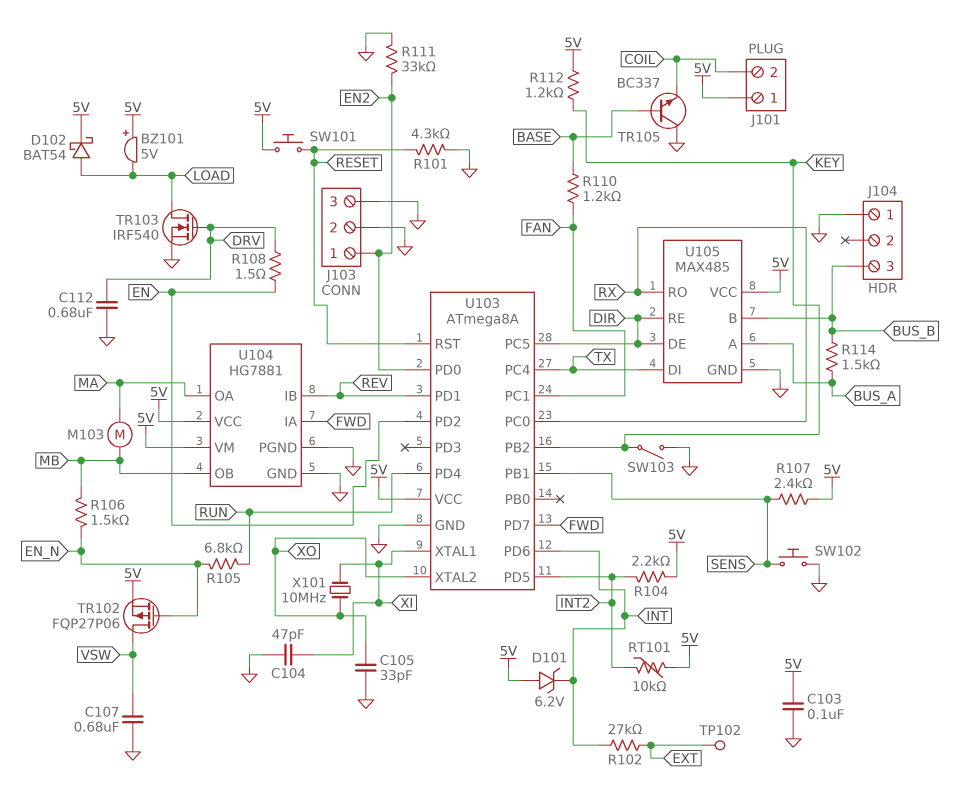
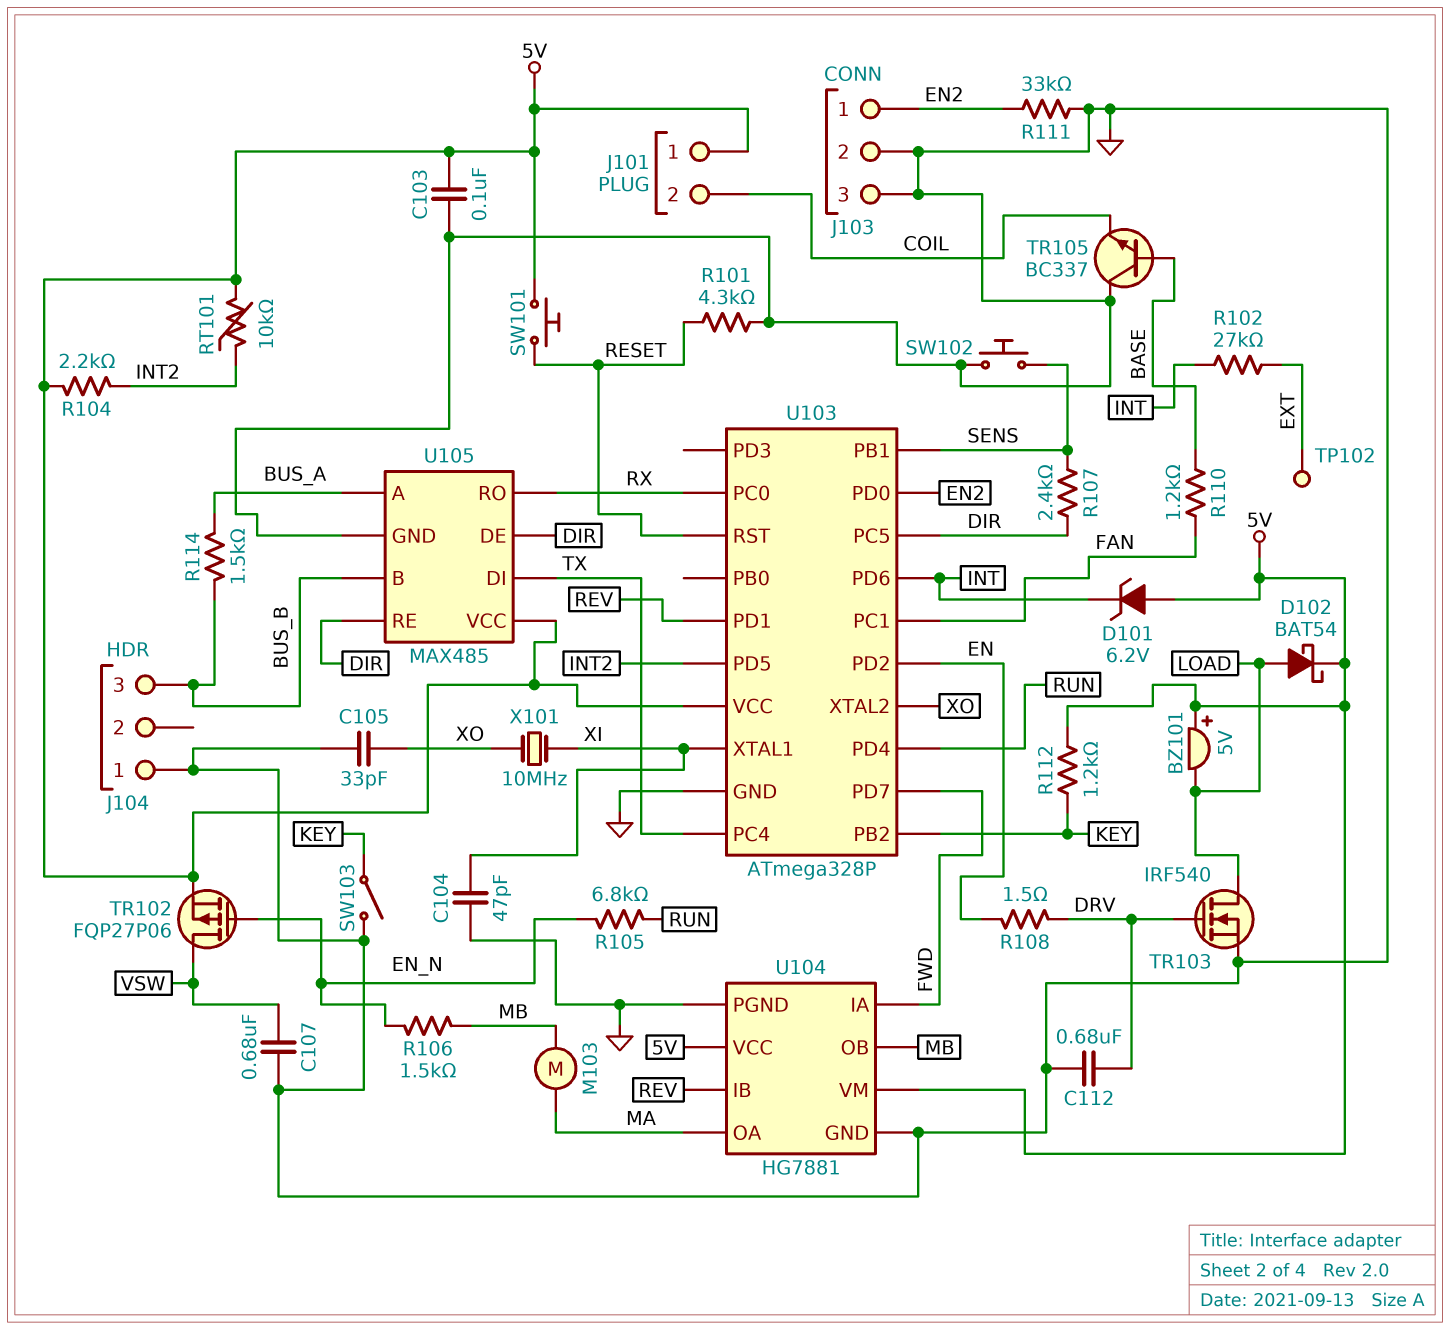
R107: 2.4k (5V, SENS) -> 2.4k (DIR, SENS)
U103: ATmega8A -> ATmega328P

